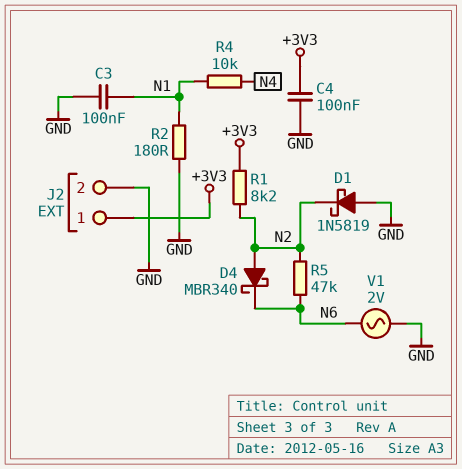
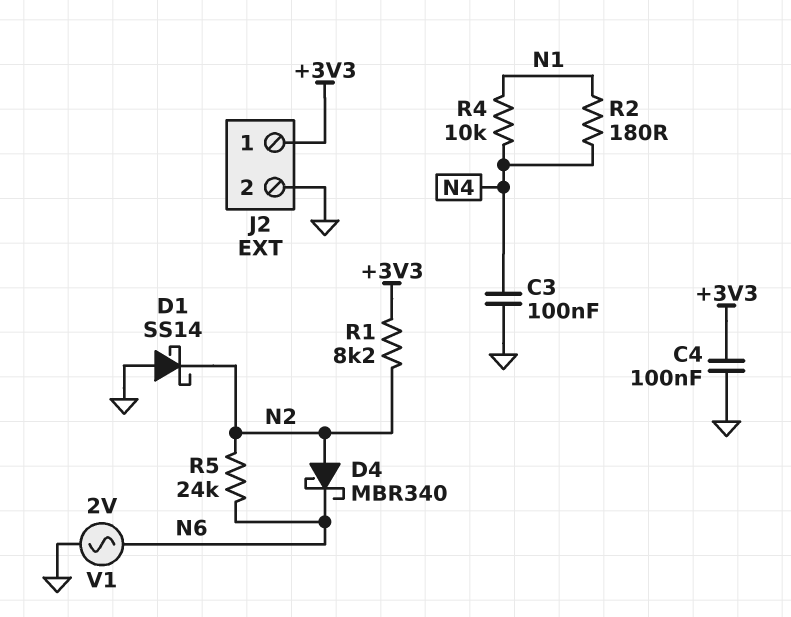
C3: 100nF (GND, N1) -> 100nF (GND, N4)
D1: schottky 1N5819 (A GND, K N2) -> schottky SS14 (A GND, K N2)
R2: 180 (GND, N1) -> 180 (N1, N4)
R5: 47k (N2, N6) -> 24k (N2, N6)

